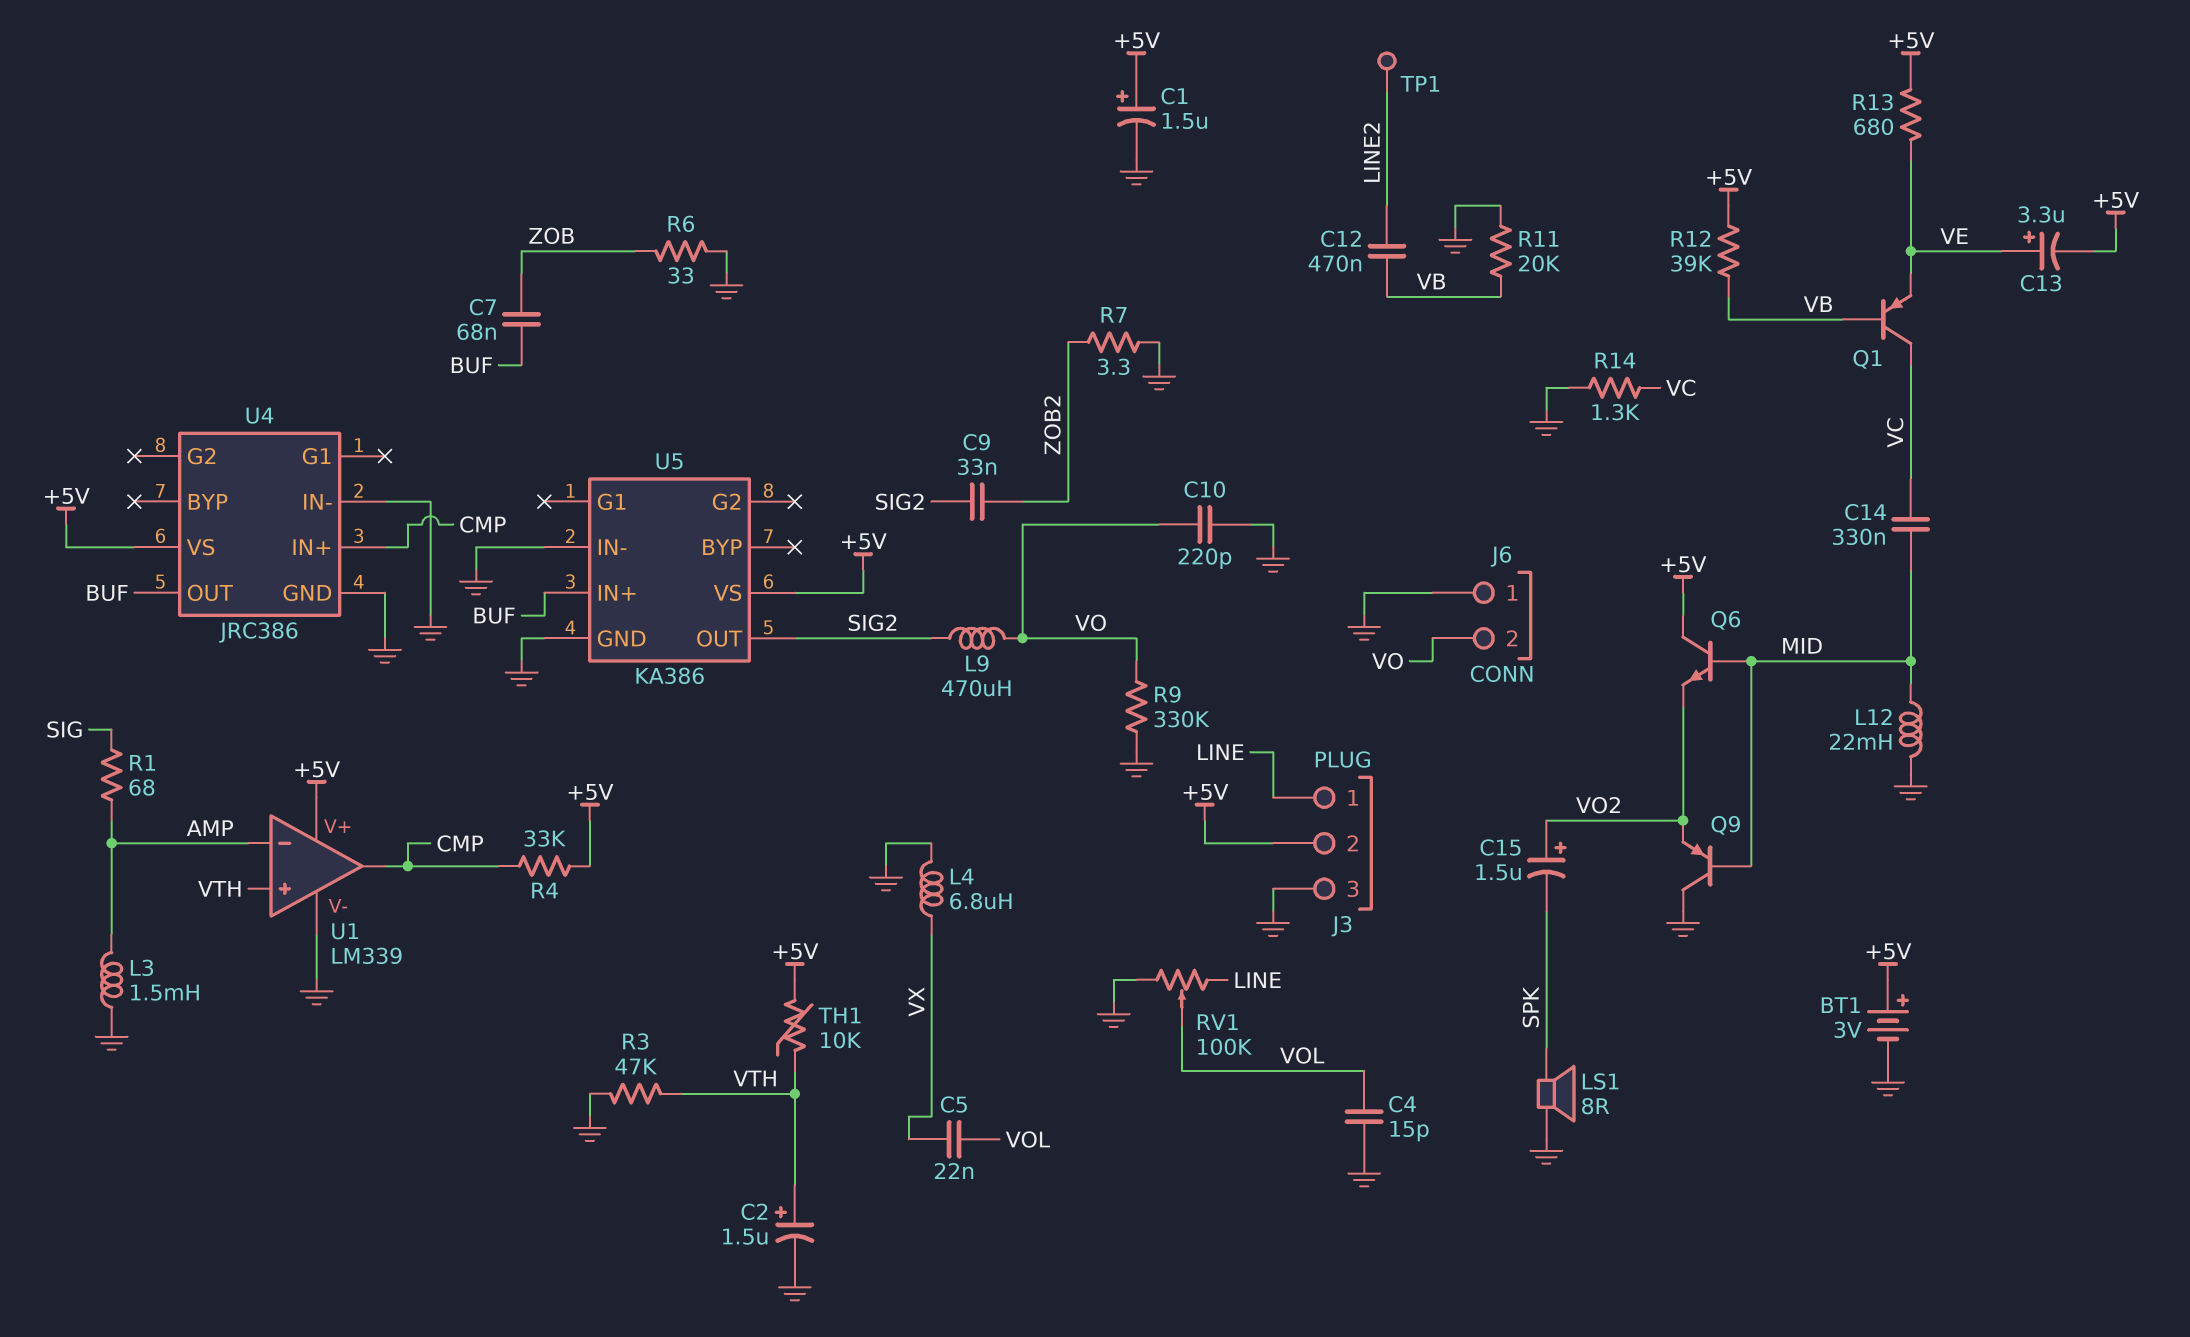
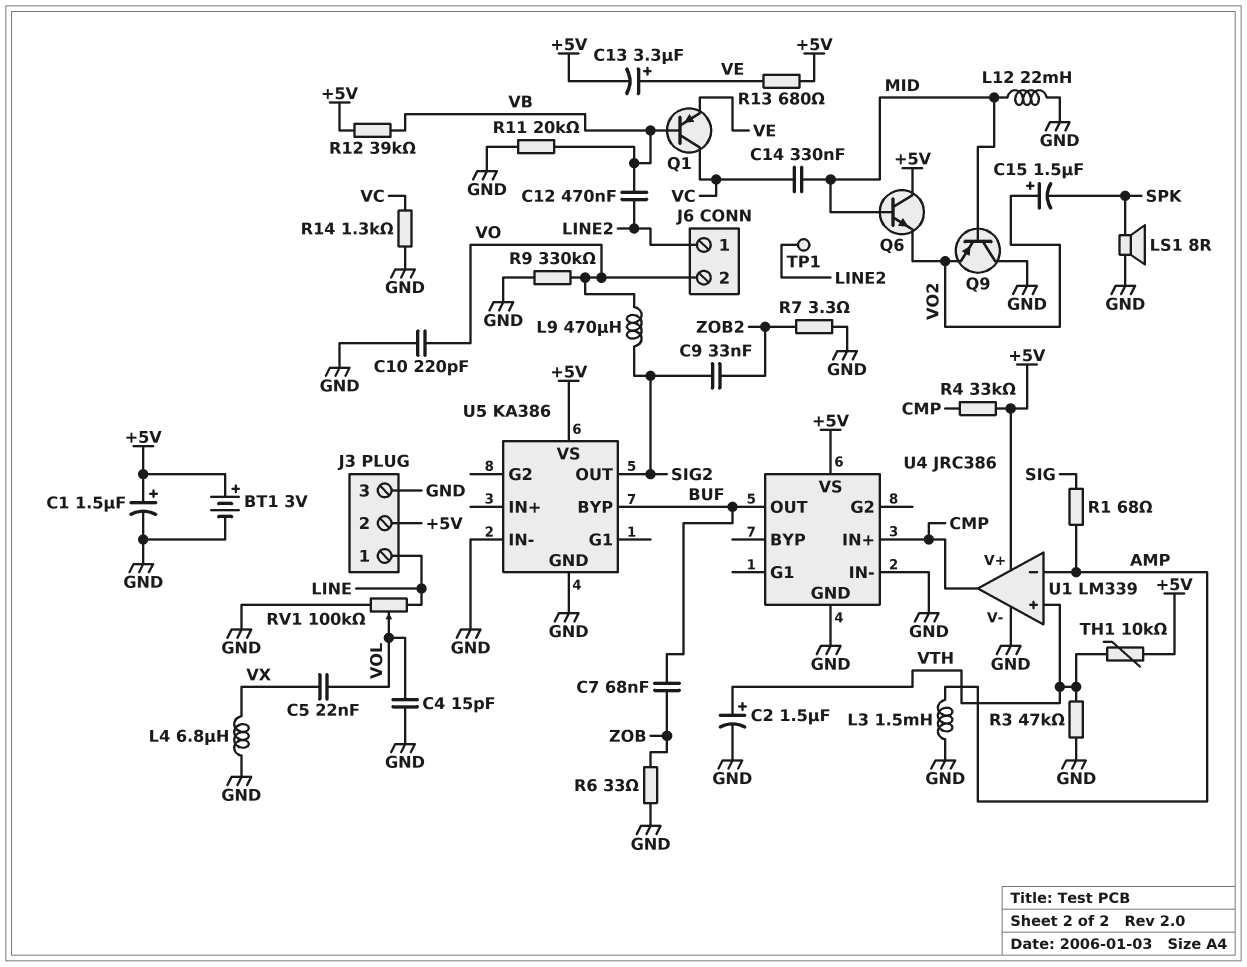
J6 pin 1: GND -> LINE2
U5 pin BYP: none -> BUF
U5 pin IN+: BUF -> none

